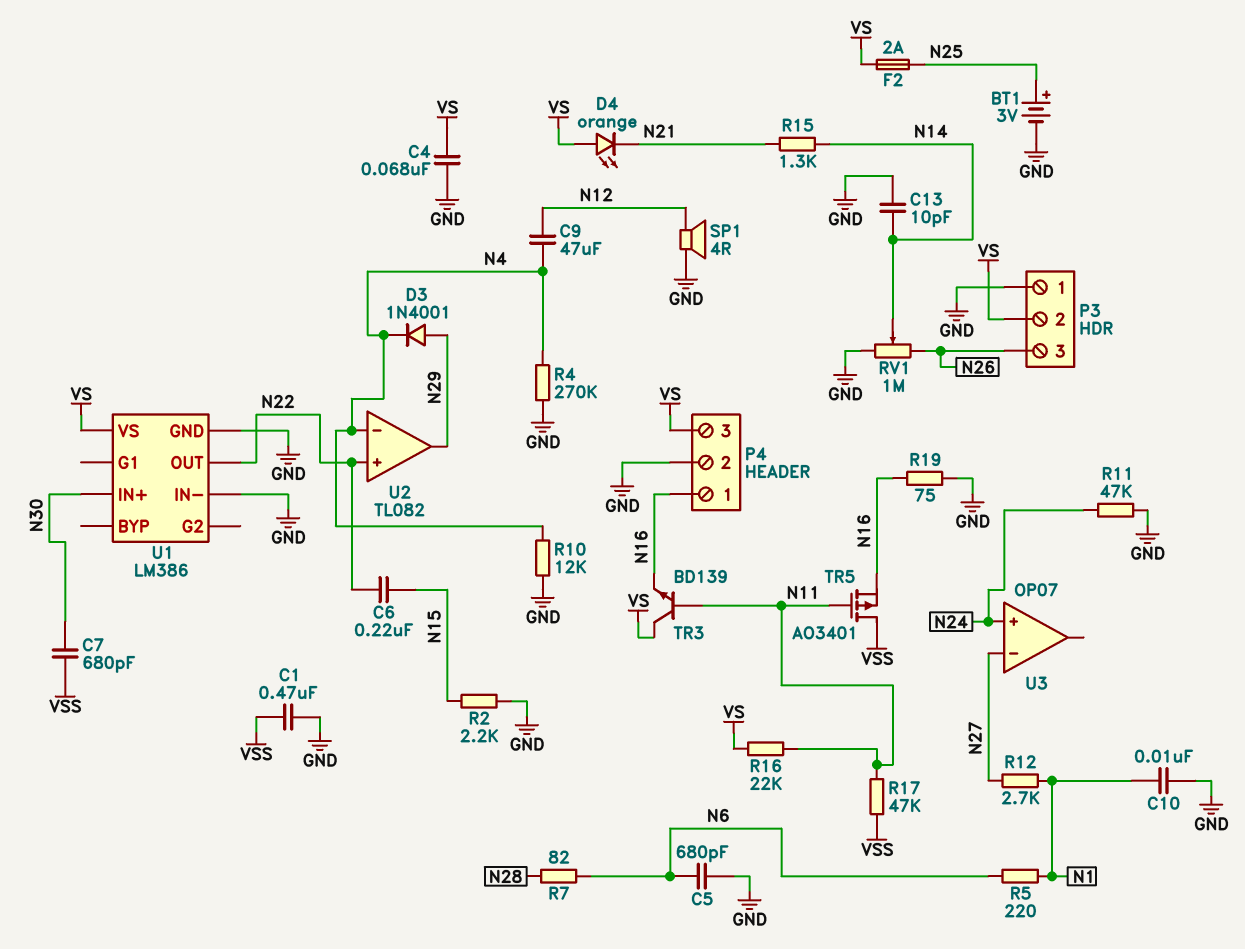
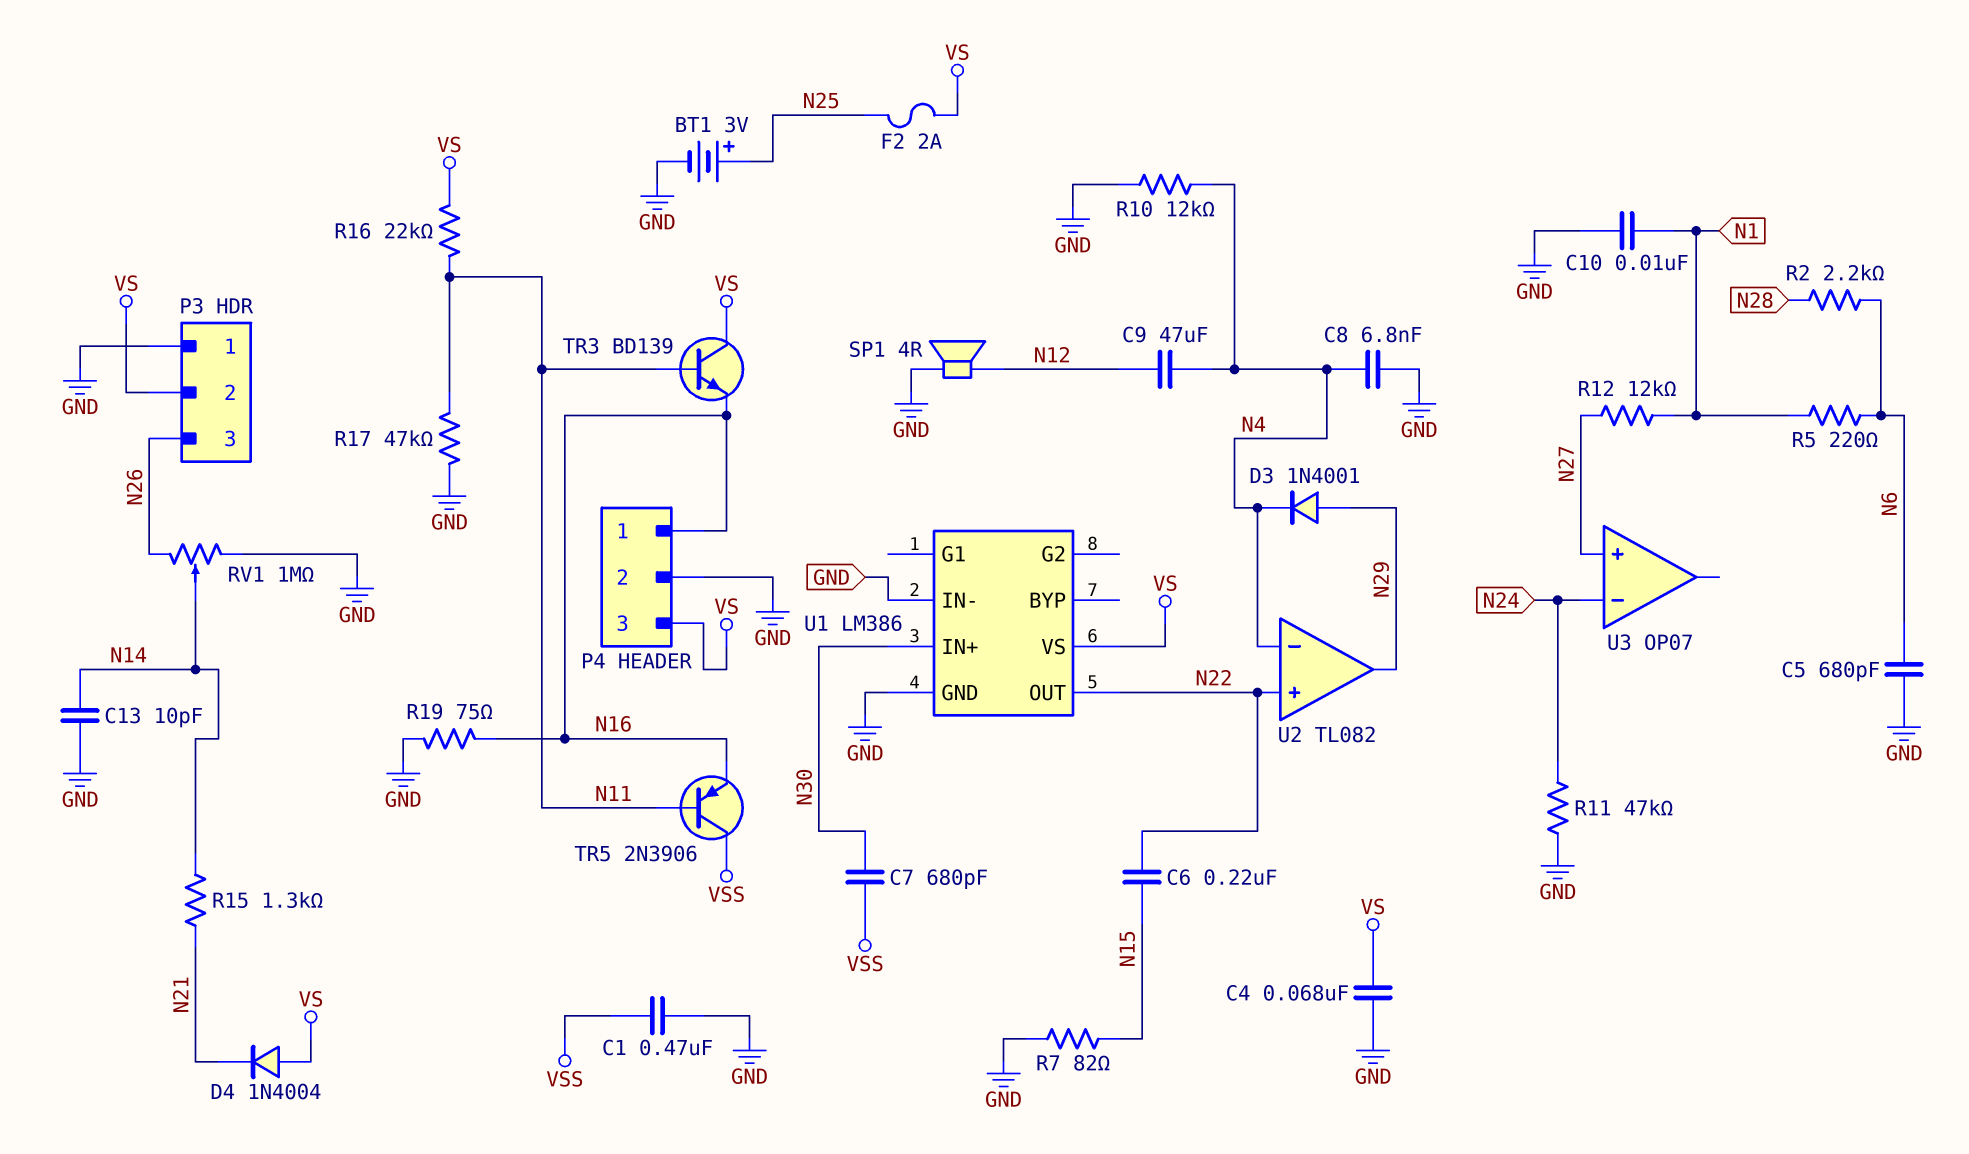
C8: none -> 6.8nF (GND, N4)
D4: LED orange (A VS, K N21) -> diode 1N4004 (A VS, K N21)
R2: 2.2k (GND, N15) -> 2.2k (N6, N28)
R4: 270k (GND, N4) -> none
R7: 82 (N6, N28) -> 82 (GND, N15)
R12: 2.7k (N1, N27) -> 12k (N1, N27)
R17: 47k (N11, VSS) -> 47k (GND, N11)
TR5: PMOS AO3401 (G N11, D VSS, S N16) -> PNP 2N3906 (B N11, C VSS, E N16)
U3 pin in+: N24 -> N27
U3 pin in-: N27 -> N24

